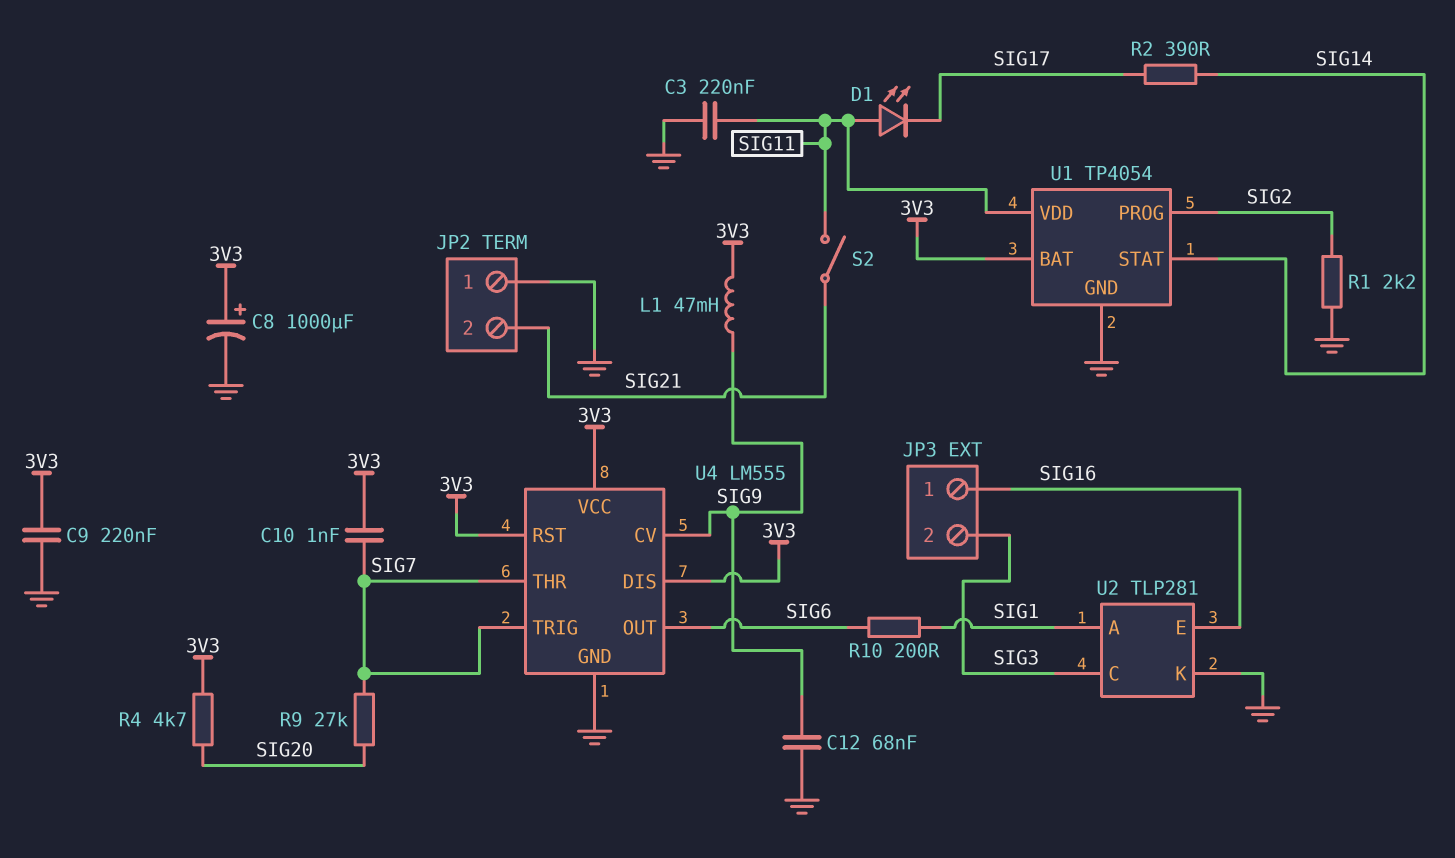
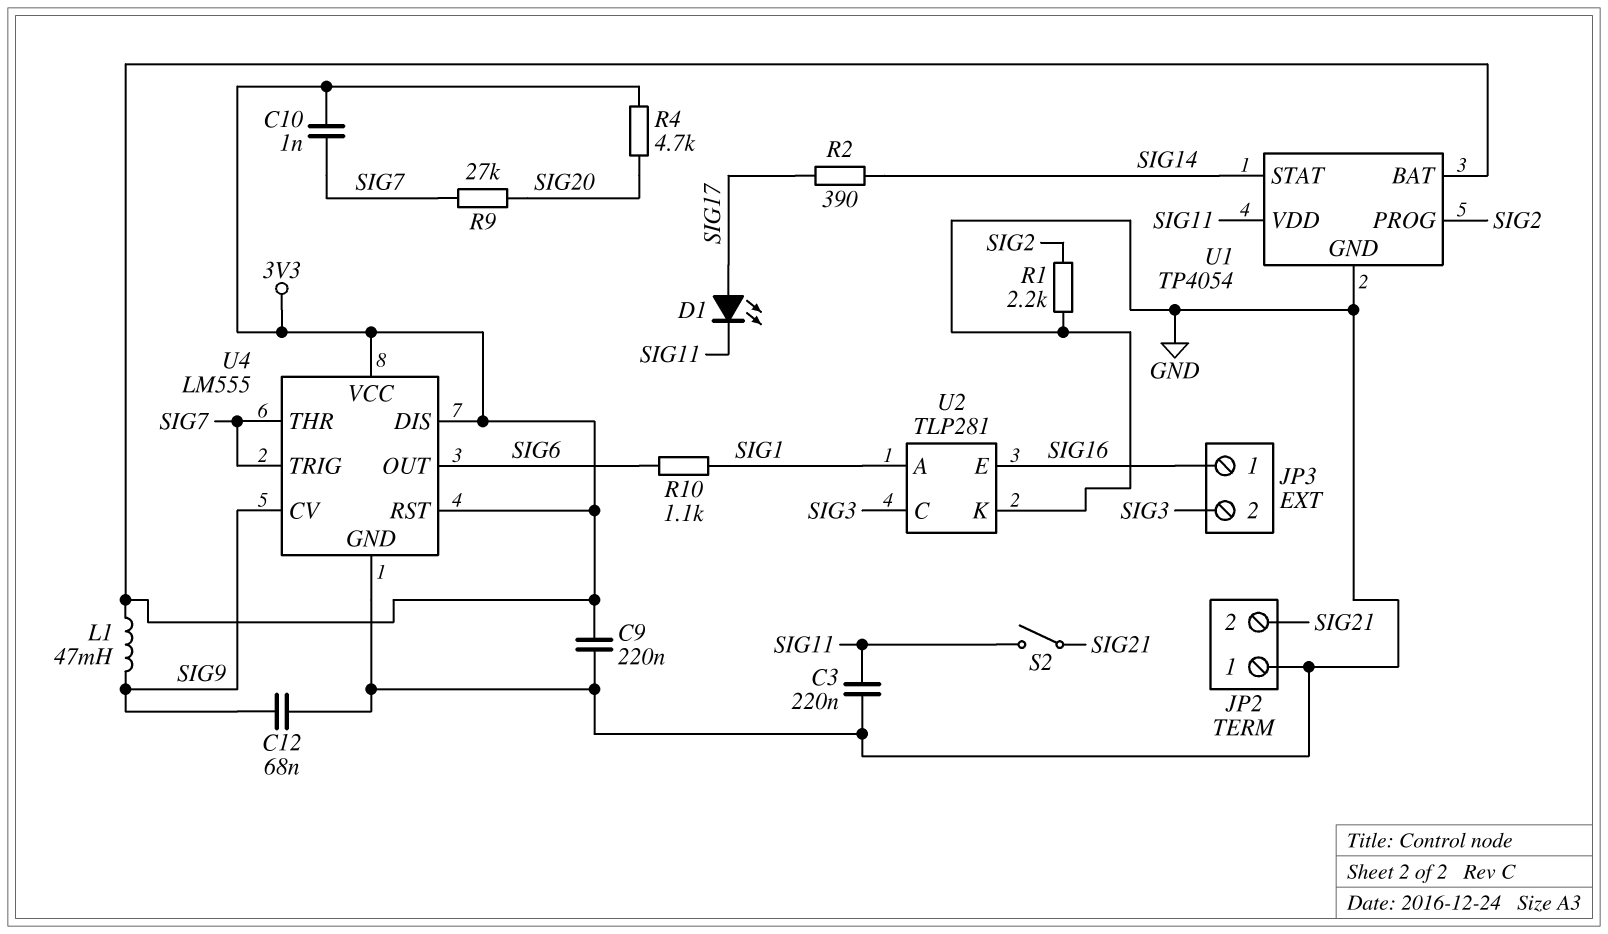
C8: 1000uF (plus 3V3, minus GND) -> none
D1: LED (A SIG11, K SIG17) -> LED (A SIG17, K SIG11)
R10: 200 (SIG1, SIG6) -> 1.1k (SIG1, SIG6)

